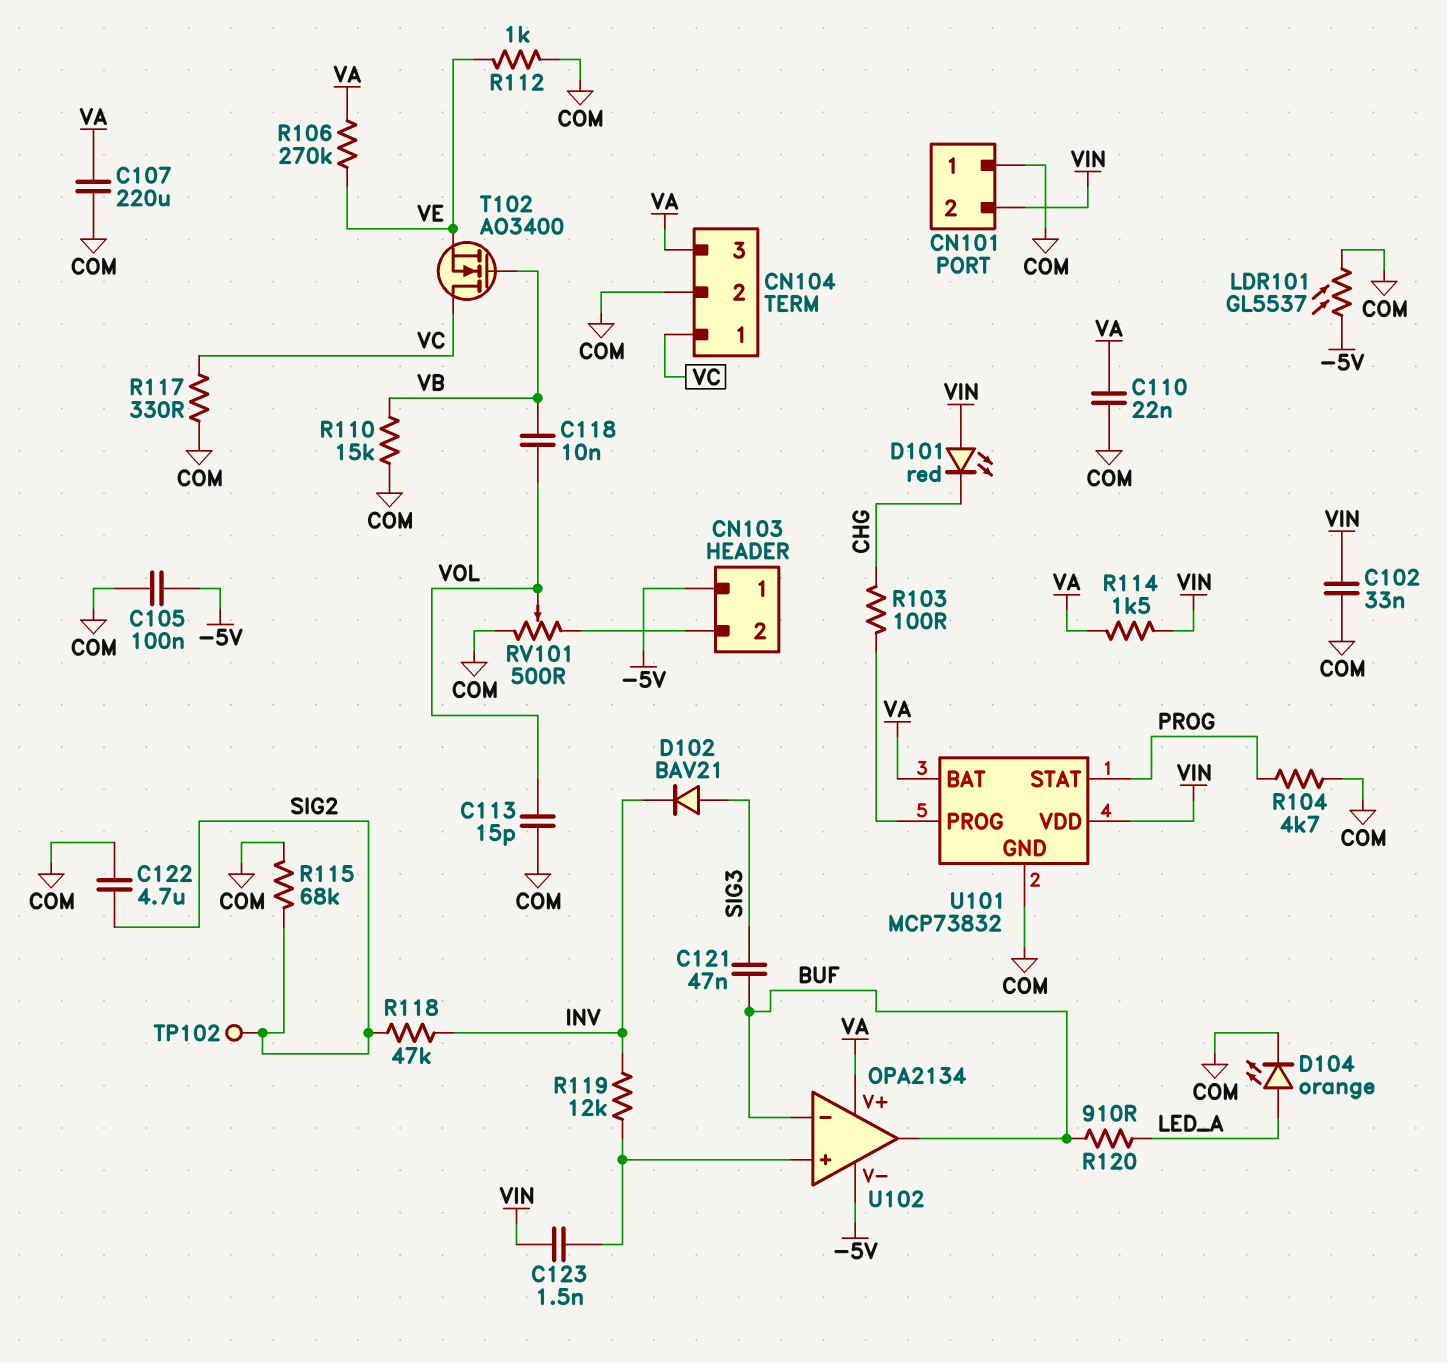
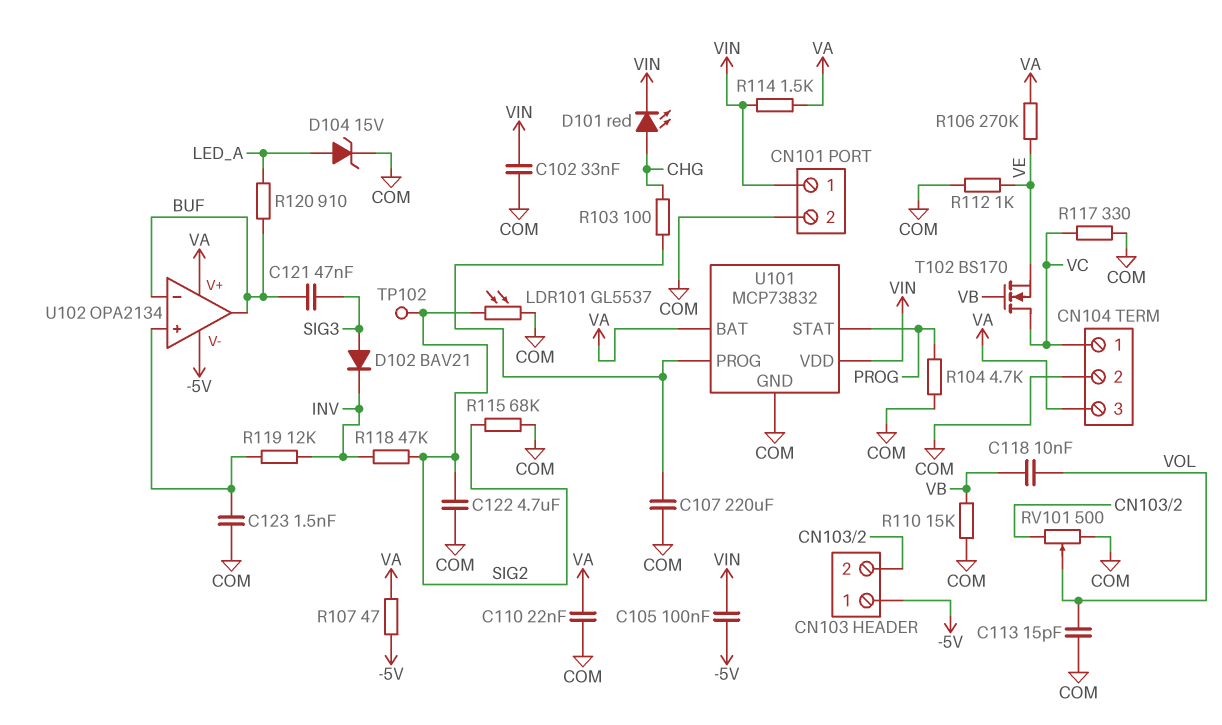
C105: 100nF (-5V, COM) -> 100nF (-5V, VIN)
C107: 220uF (COM, VA) -> 220uF (COM, U101/PROG)
C123: 1.5nF (U102/in+, VIN) -> 1.5nF (COM, U102/in+)
CN101 pin 1: COM -> VIN
CN101 pin 2: VIN -> COM
D101: LED red (A VIN, K CHG) -> LED red (A CHG, K VIN)
D104: LED orange (A LED_A, K COM) -> zener 15V (A LED_A, K COM)
LDR101: GL5537 (-5V, COM) -> GL5537 (COM, SIG2)
R107: none -> 47 (-5V, VA)
T102: NMOS AO3400 (G VB, D VC, S VE) -> NMOS BS170 (G VB, D VC, S VE)

